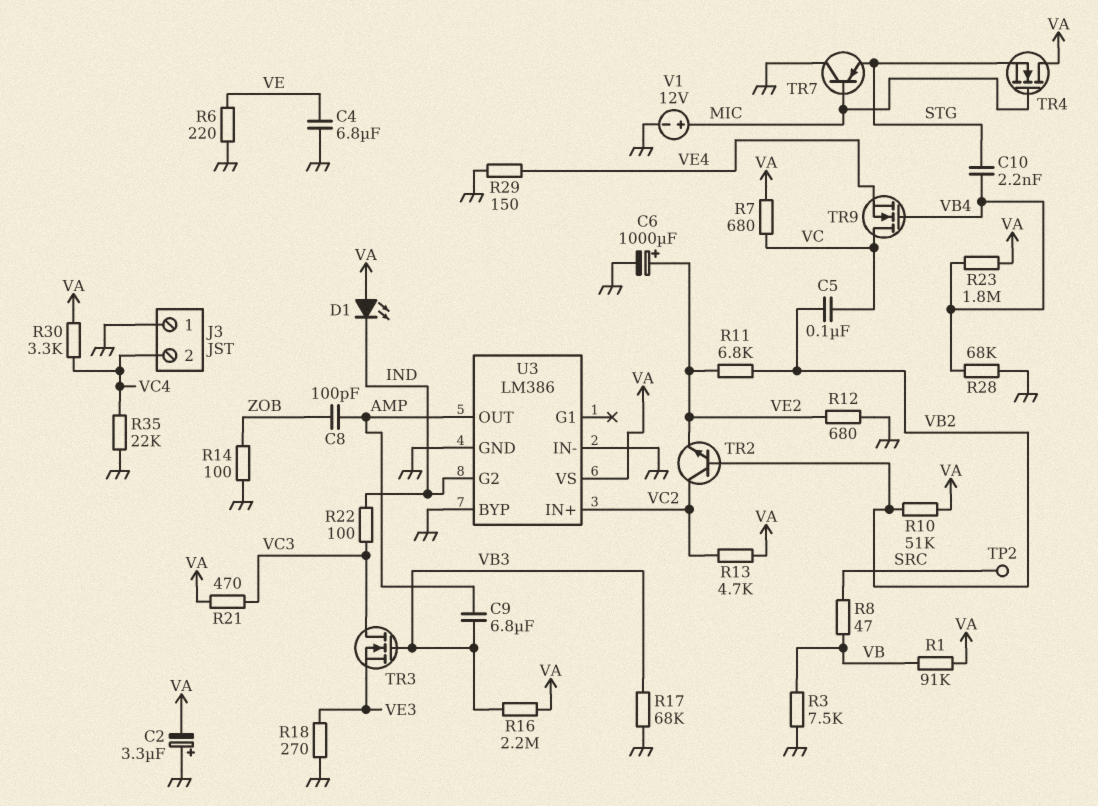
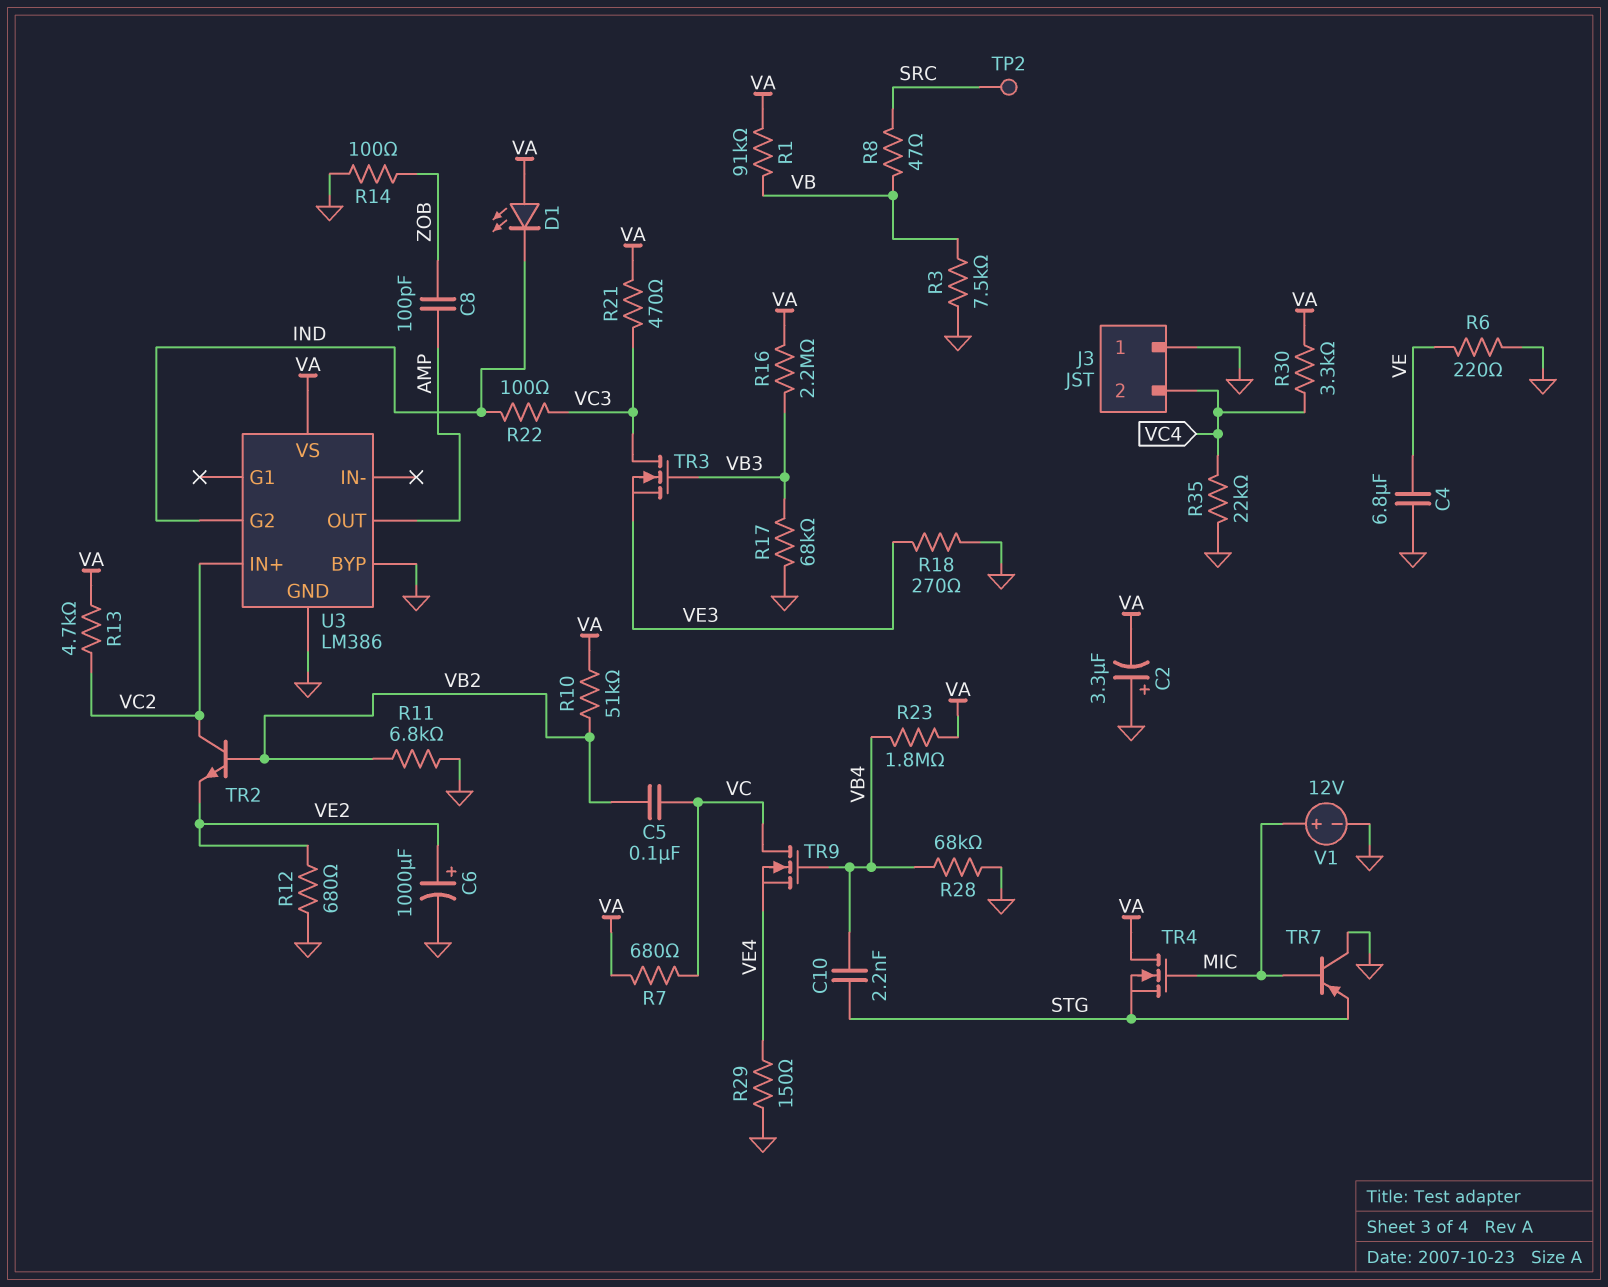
C9: 6.8uF (AMP, VB3) -> none
R11: 6.8k (VB2, VE2) -> 6.8k (GND, VB2)
U3 pin IN-: GND -> none

